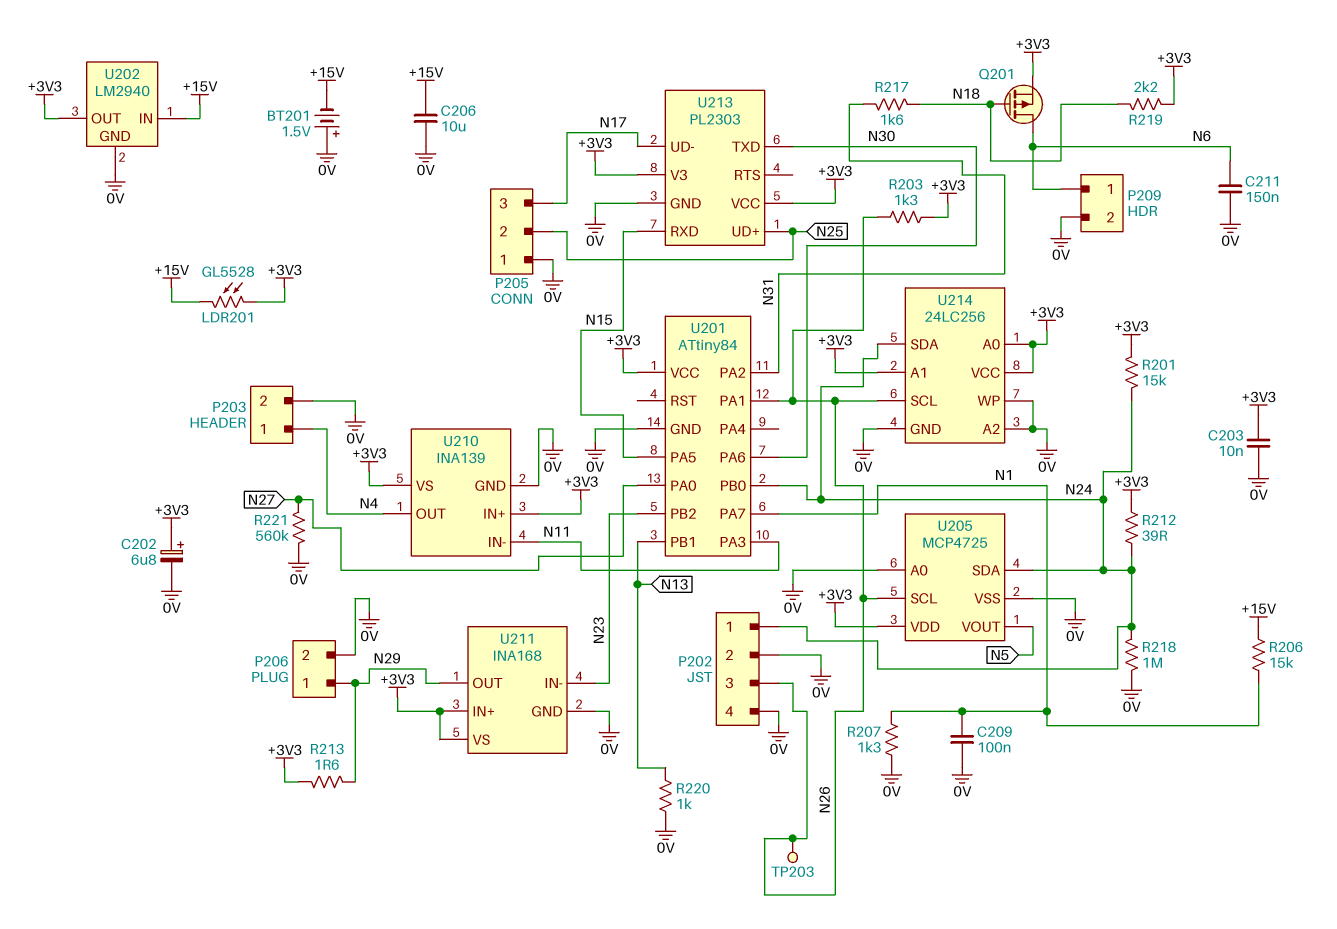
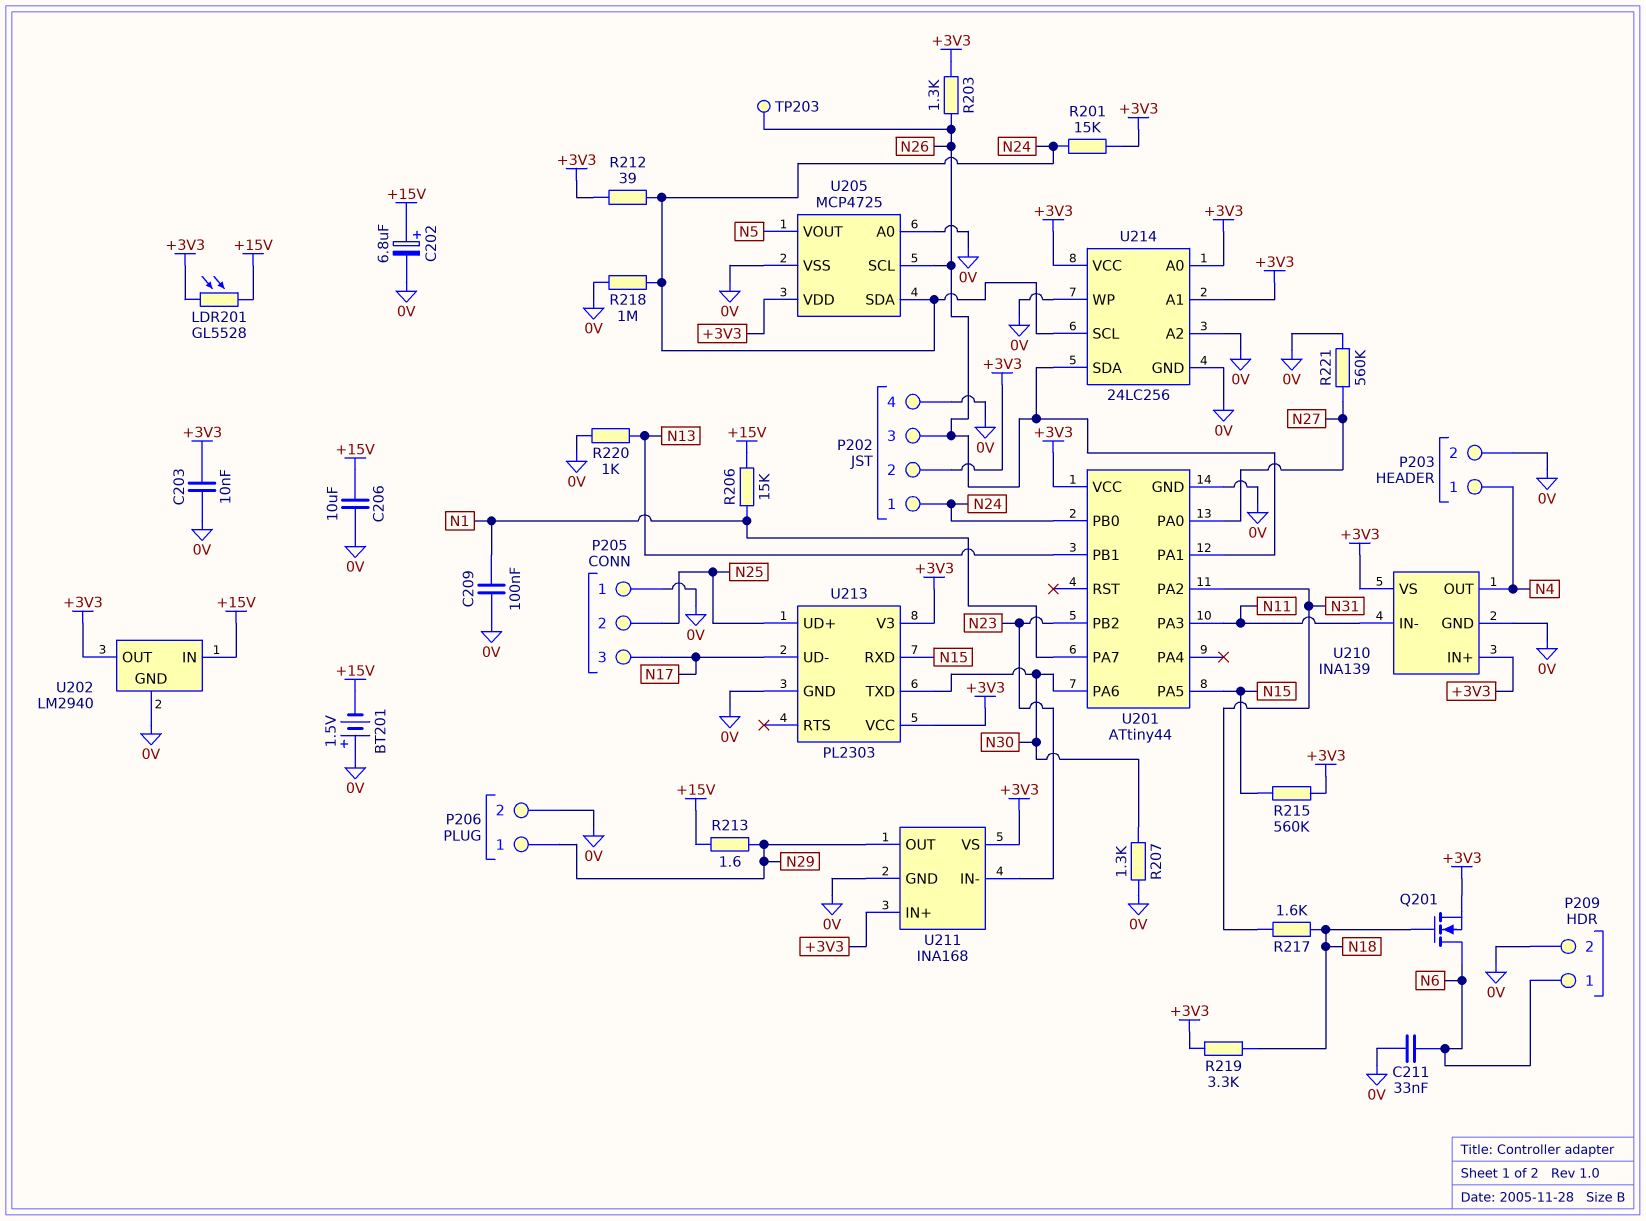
C202: 6.8uF (plus +3V3, minus 0V) -> 6.8uF (plus +15V, minus 0V)
C211: 150nF (0V, N6) -> 33nF (0V, N6)
P202 pin 2: 0V -> +3V3
Q201: PMOS (G N18, D N6, S +3V3) -> NMOS (G N18, D N6, S +3V3)
R207: 1.3k (0V, N1) -> 1.3k (0V, N30)
R213: 1.6 (+3V3, N29) -> 1.6 (+15V, N29)
R215: none -> 560k (+3V3, N15)
R219: 2.2k (+3V3, N18) -> 3.3k (+3V3, N18)
U201: ATtiny84 -> ATtiny44
U214 pin SCL: N26 -> N24
U214 pin SDA: N24 -> N26

